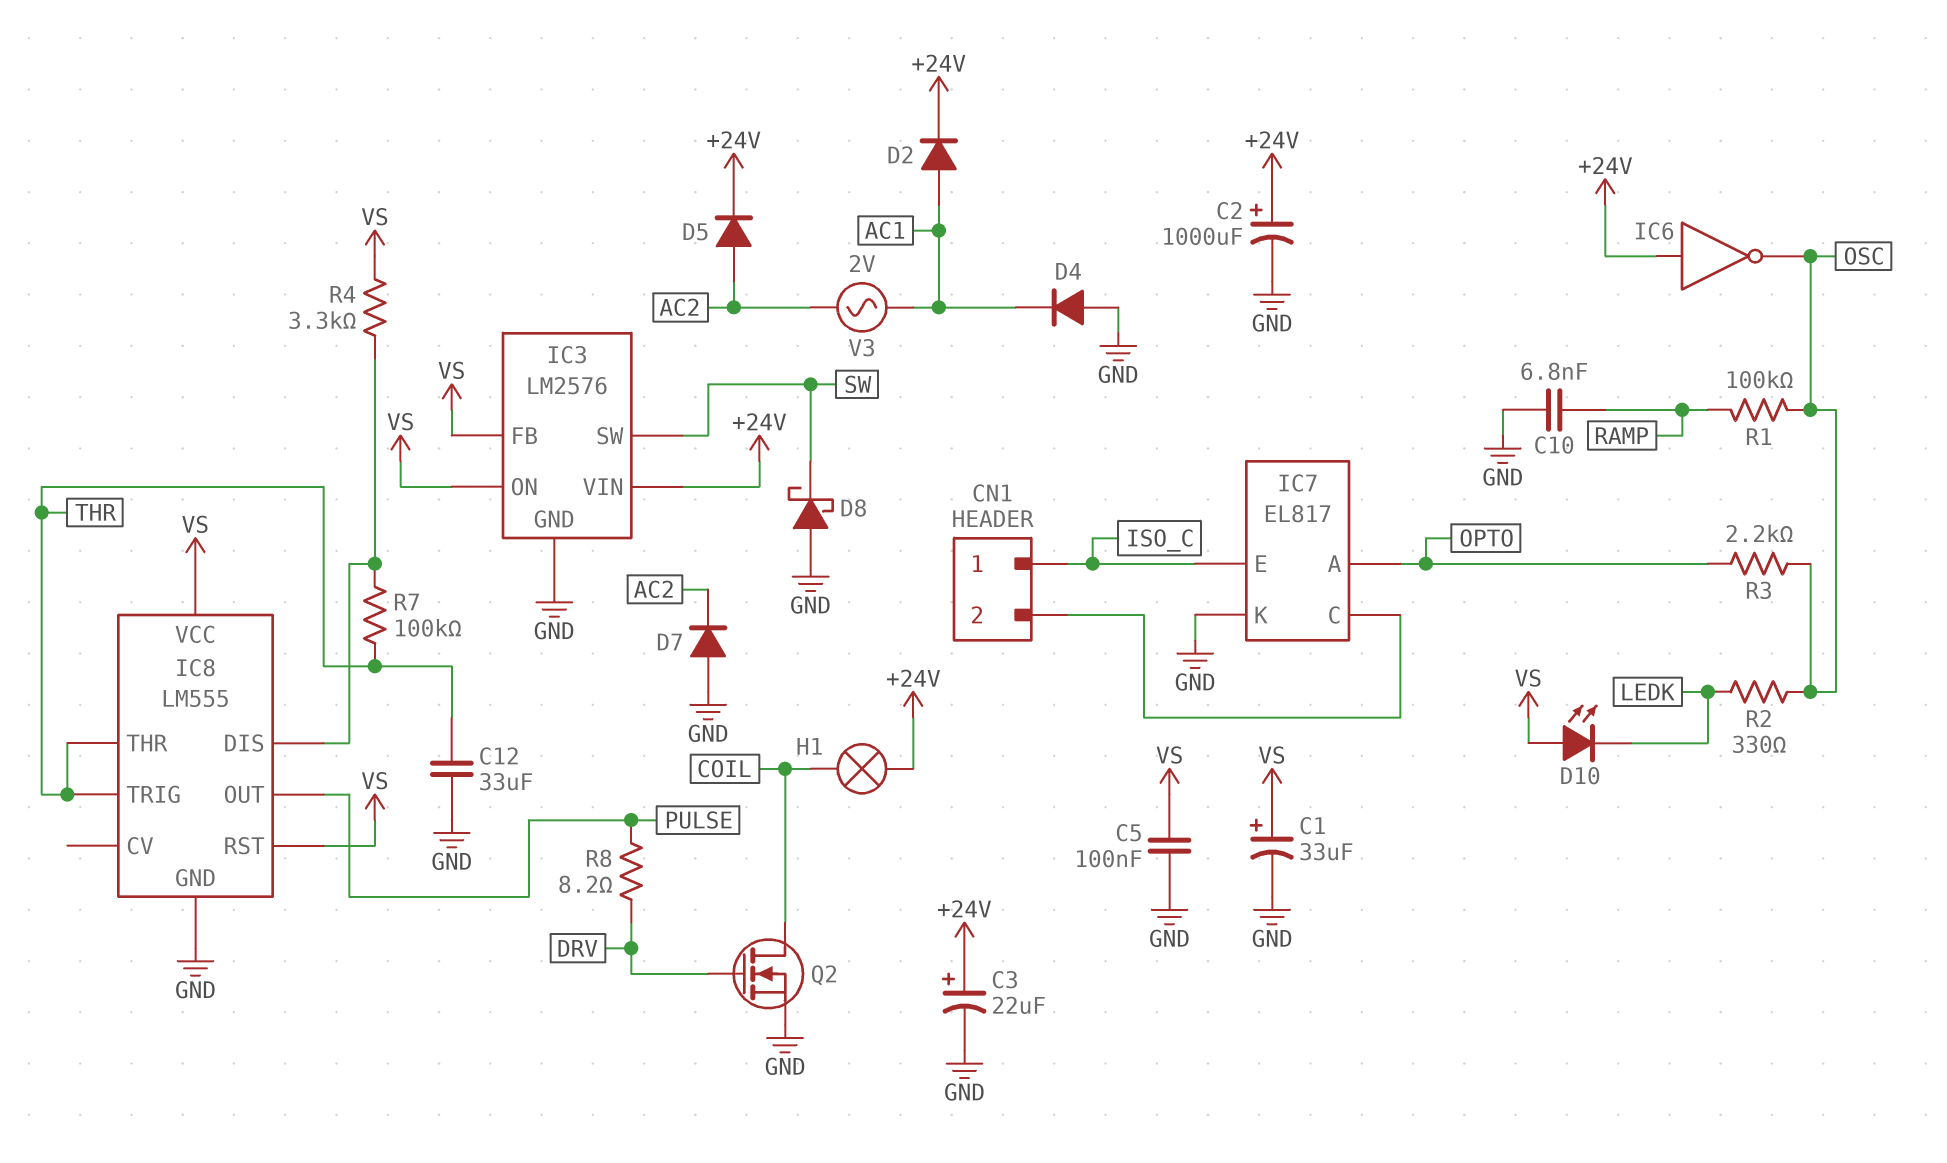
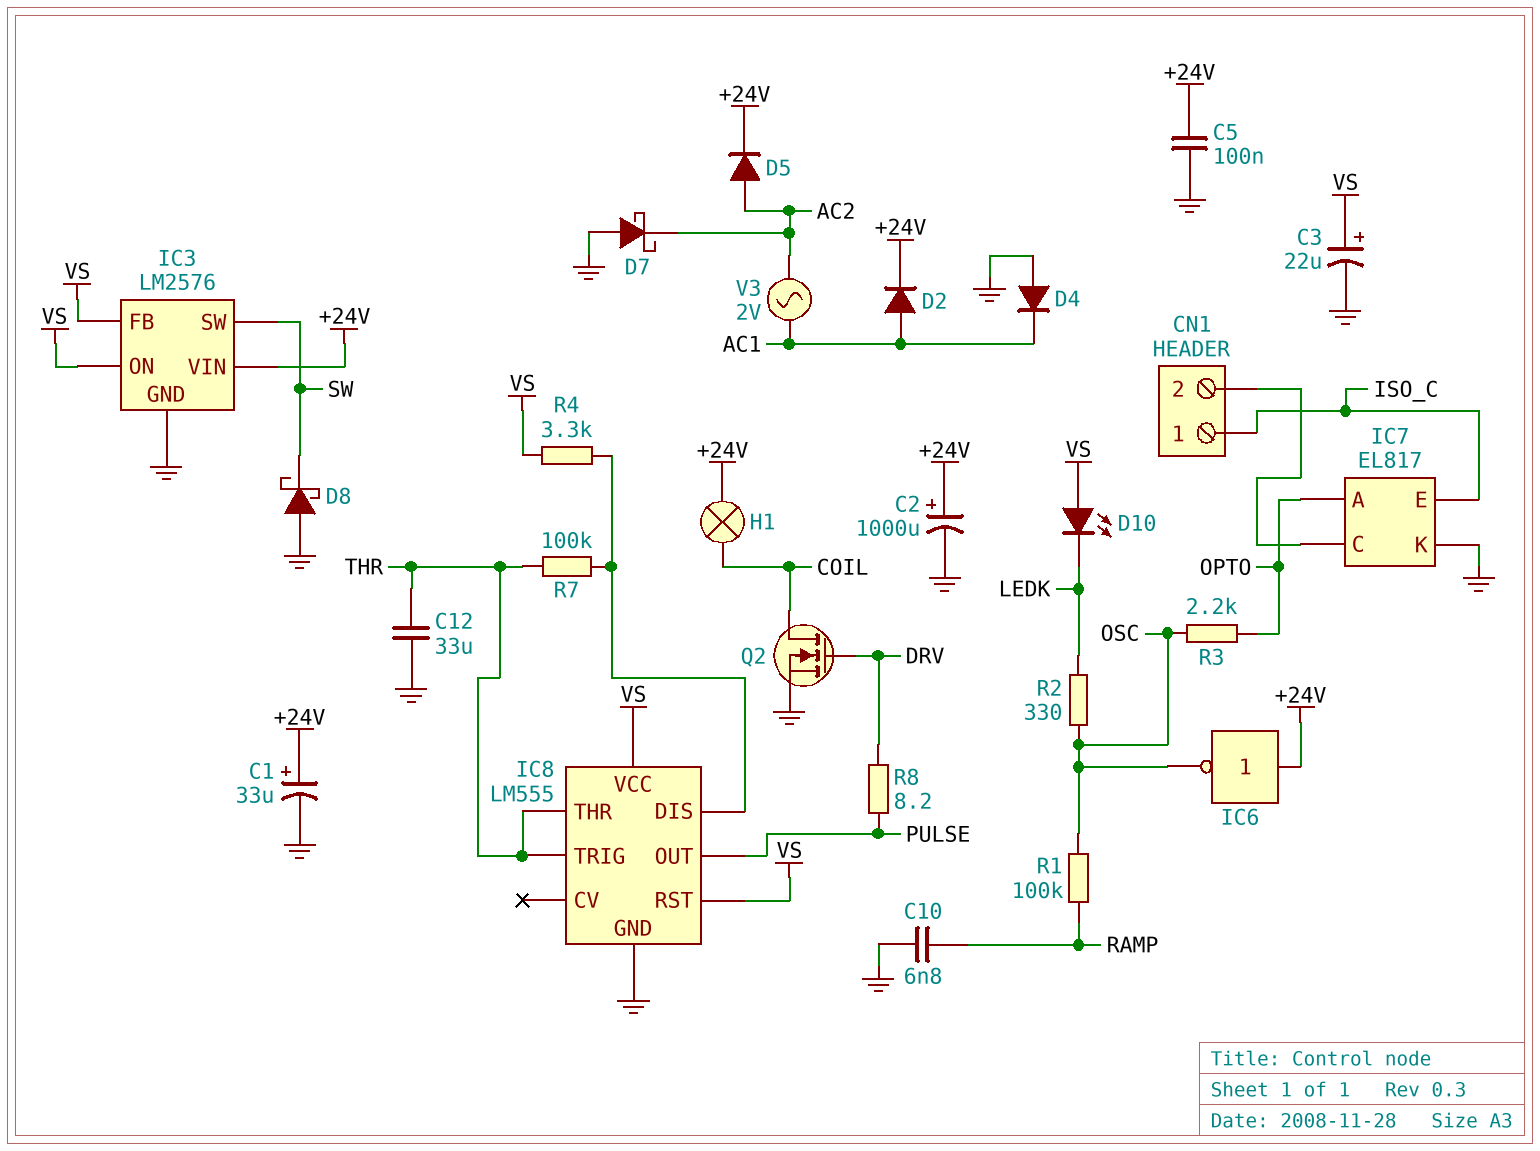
C1: 33uF (plus VS, minus GND) -> 33uF (plus +24V, minus GND)
C3: 22uF (plus +24V, minus GND) -> 22uF (plus VS, minus GND)
C5: 100nF (GND, VS) -> 100nF (+24V, GND)
D7: diode (A GND, K AC2) -> schottky (A GND, K AC2)

